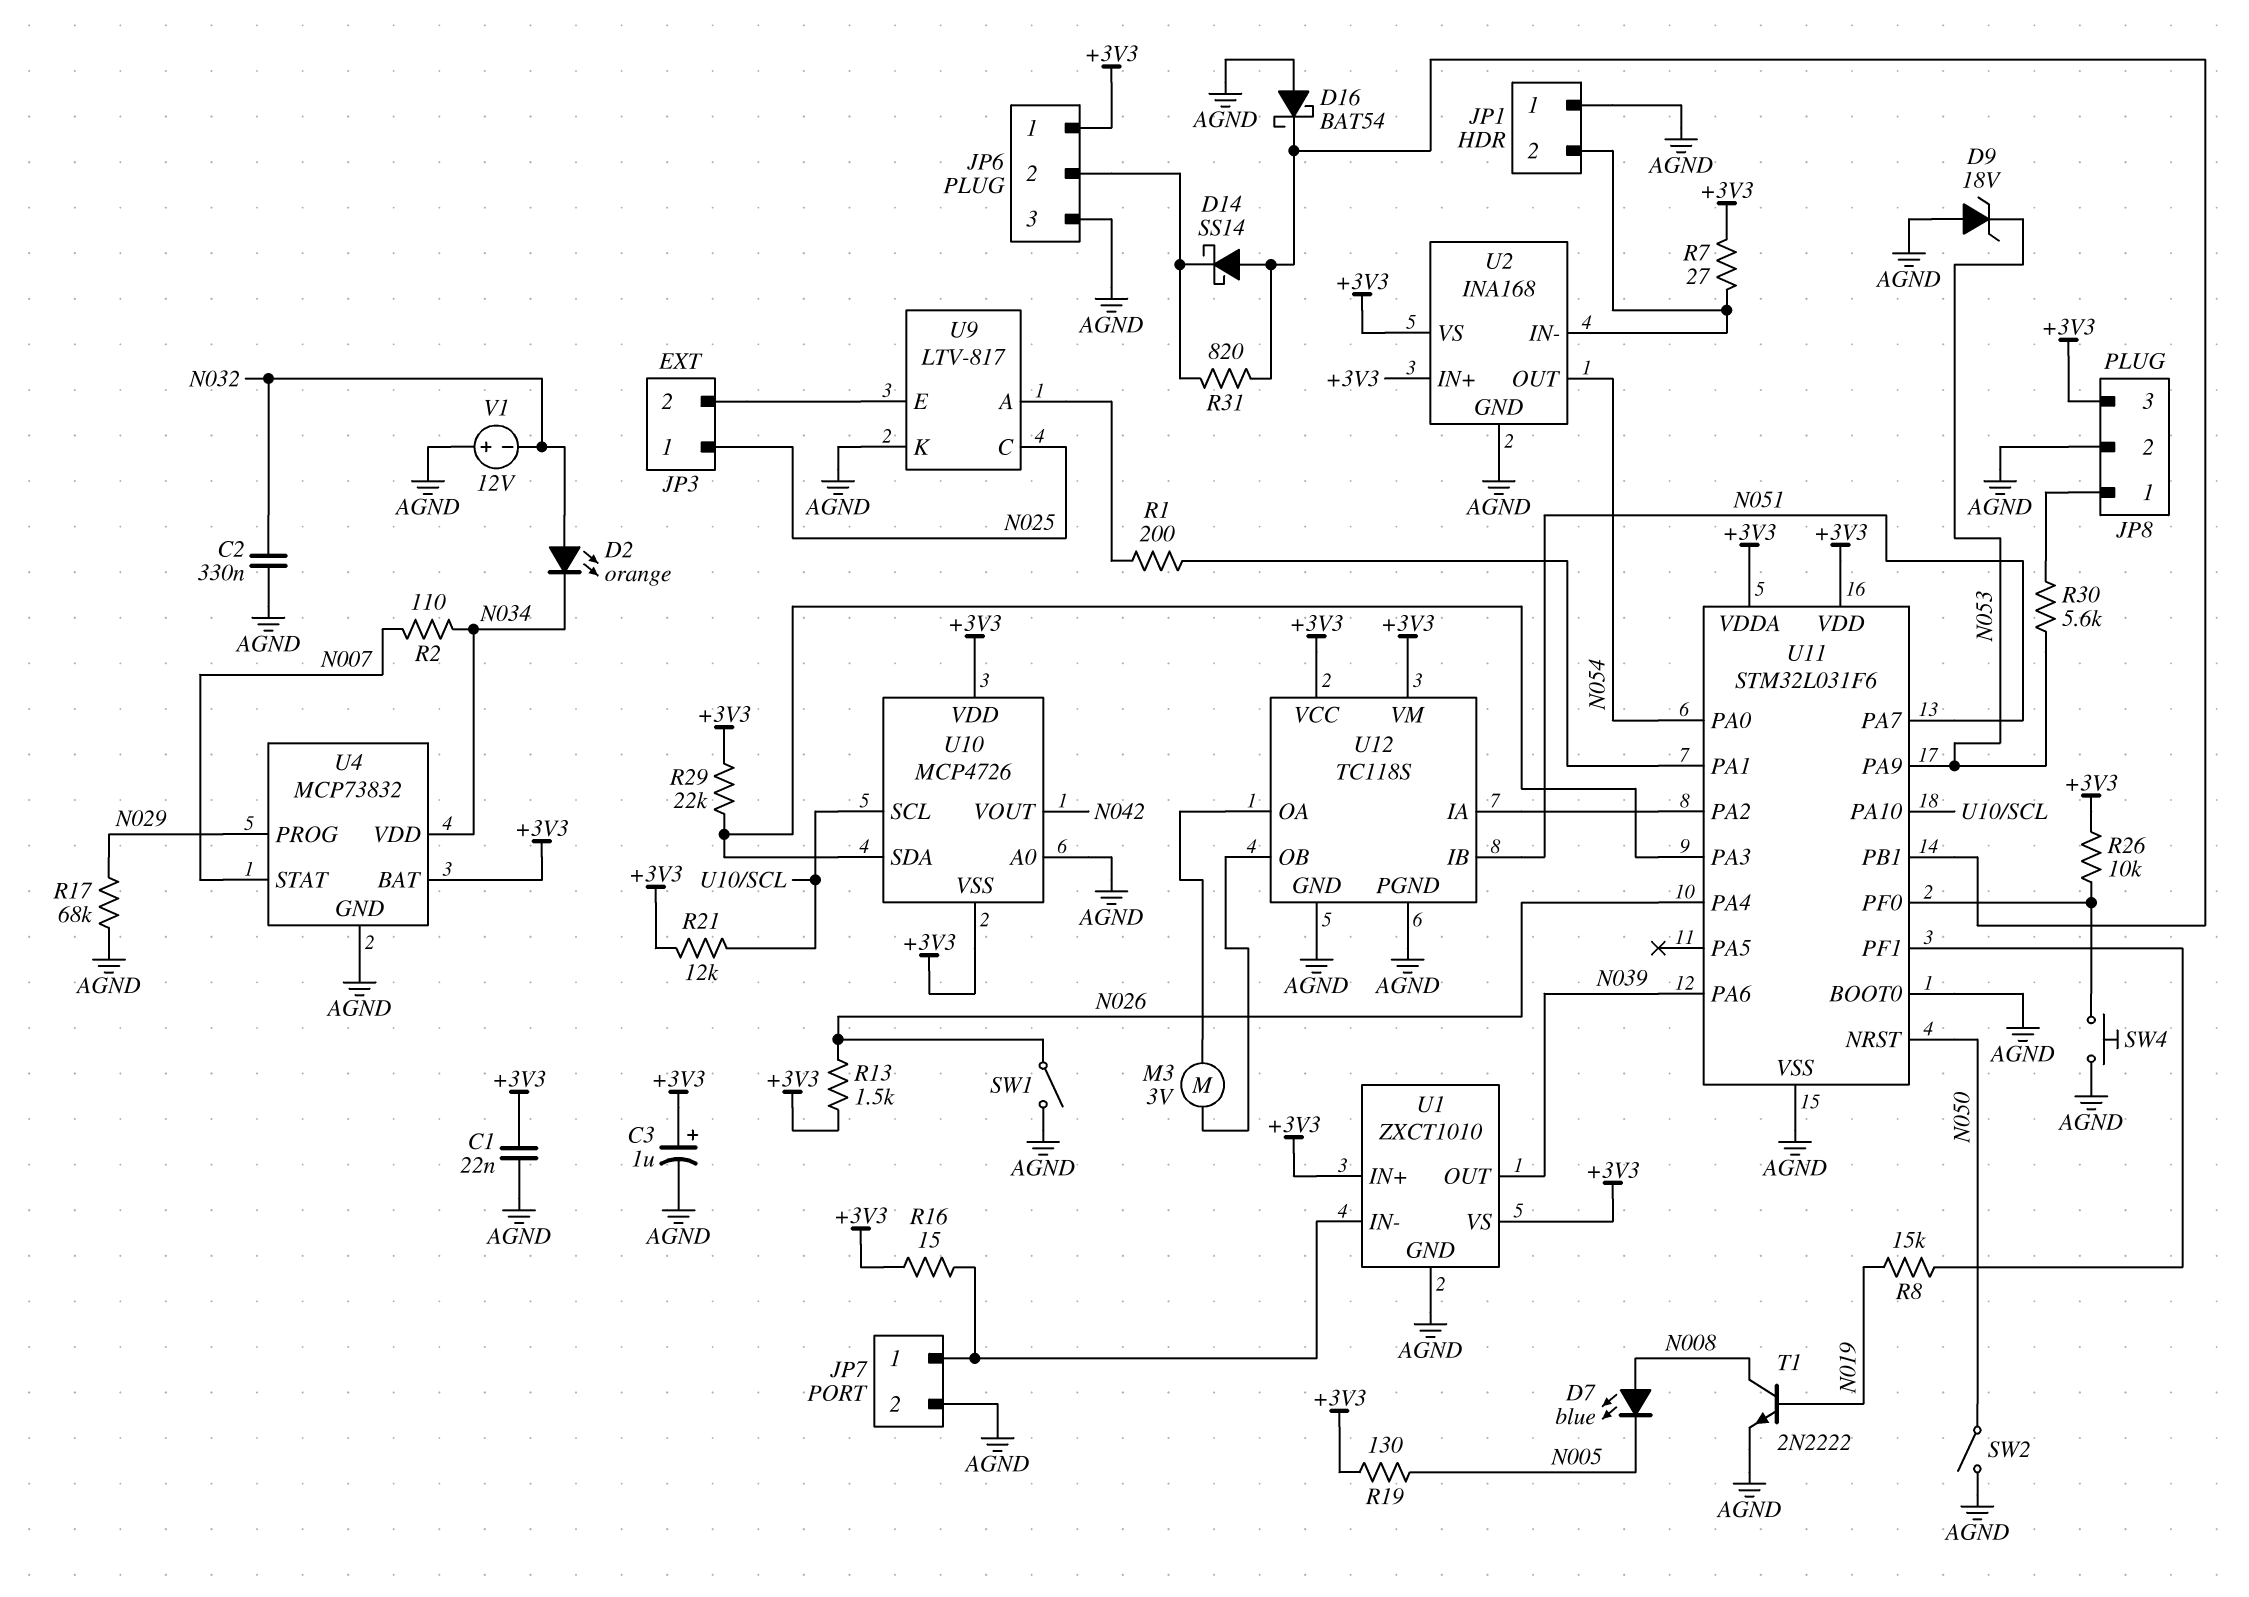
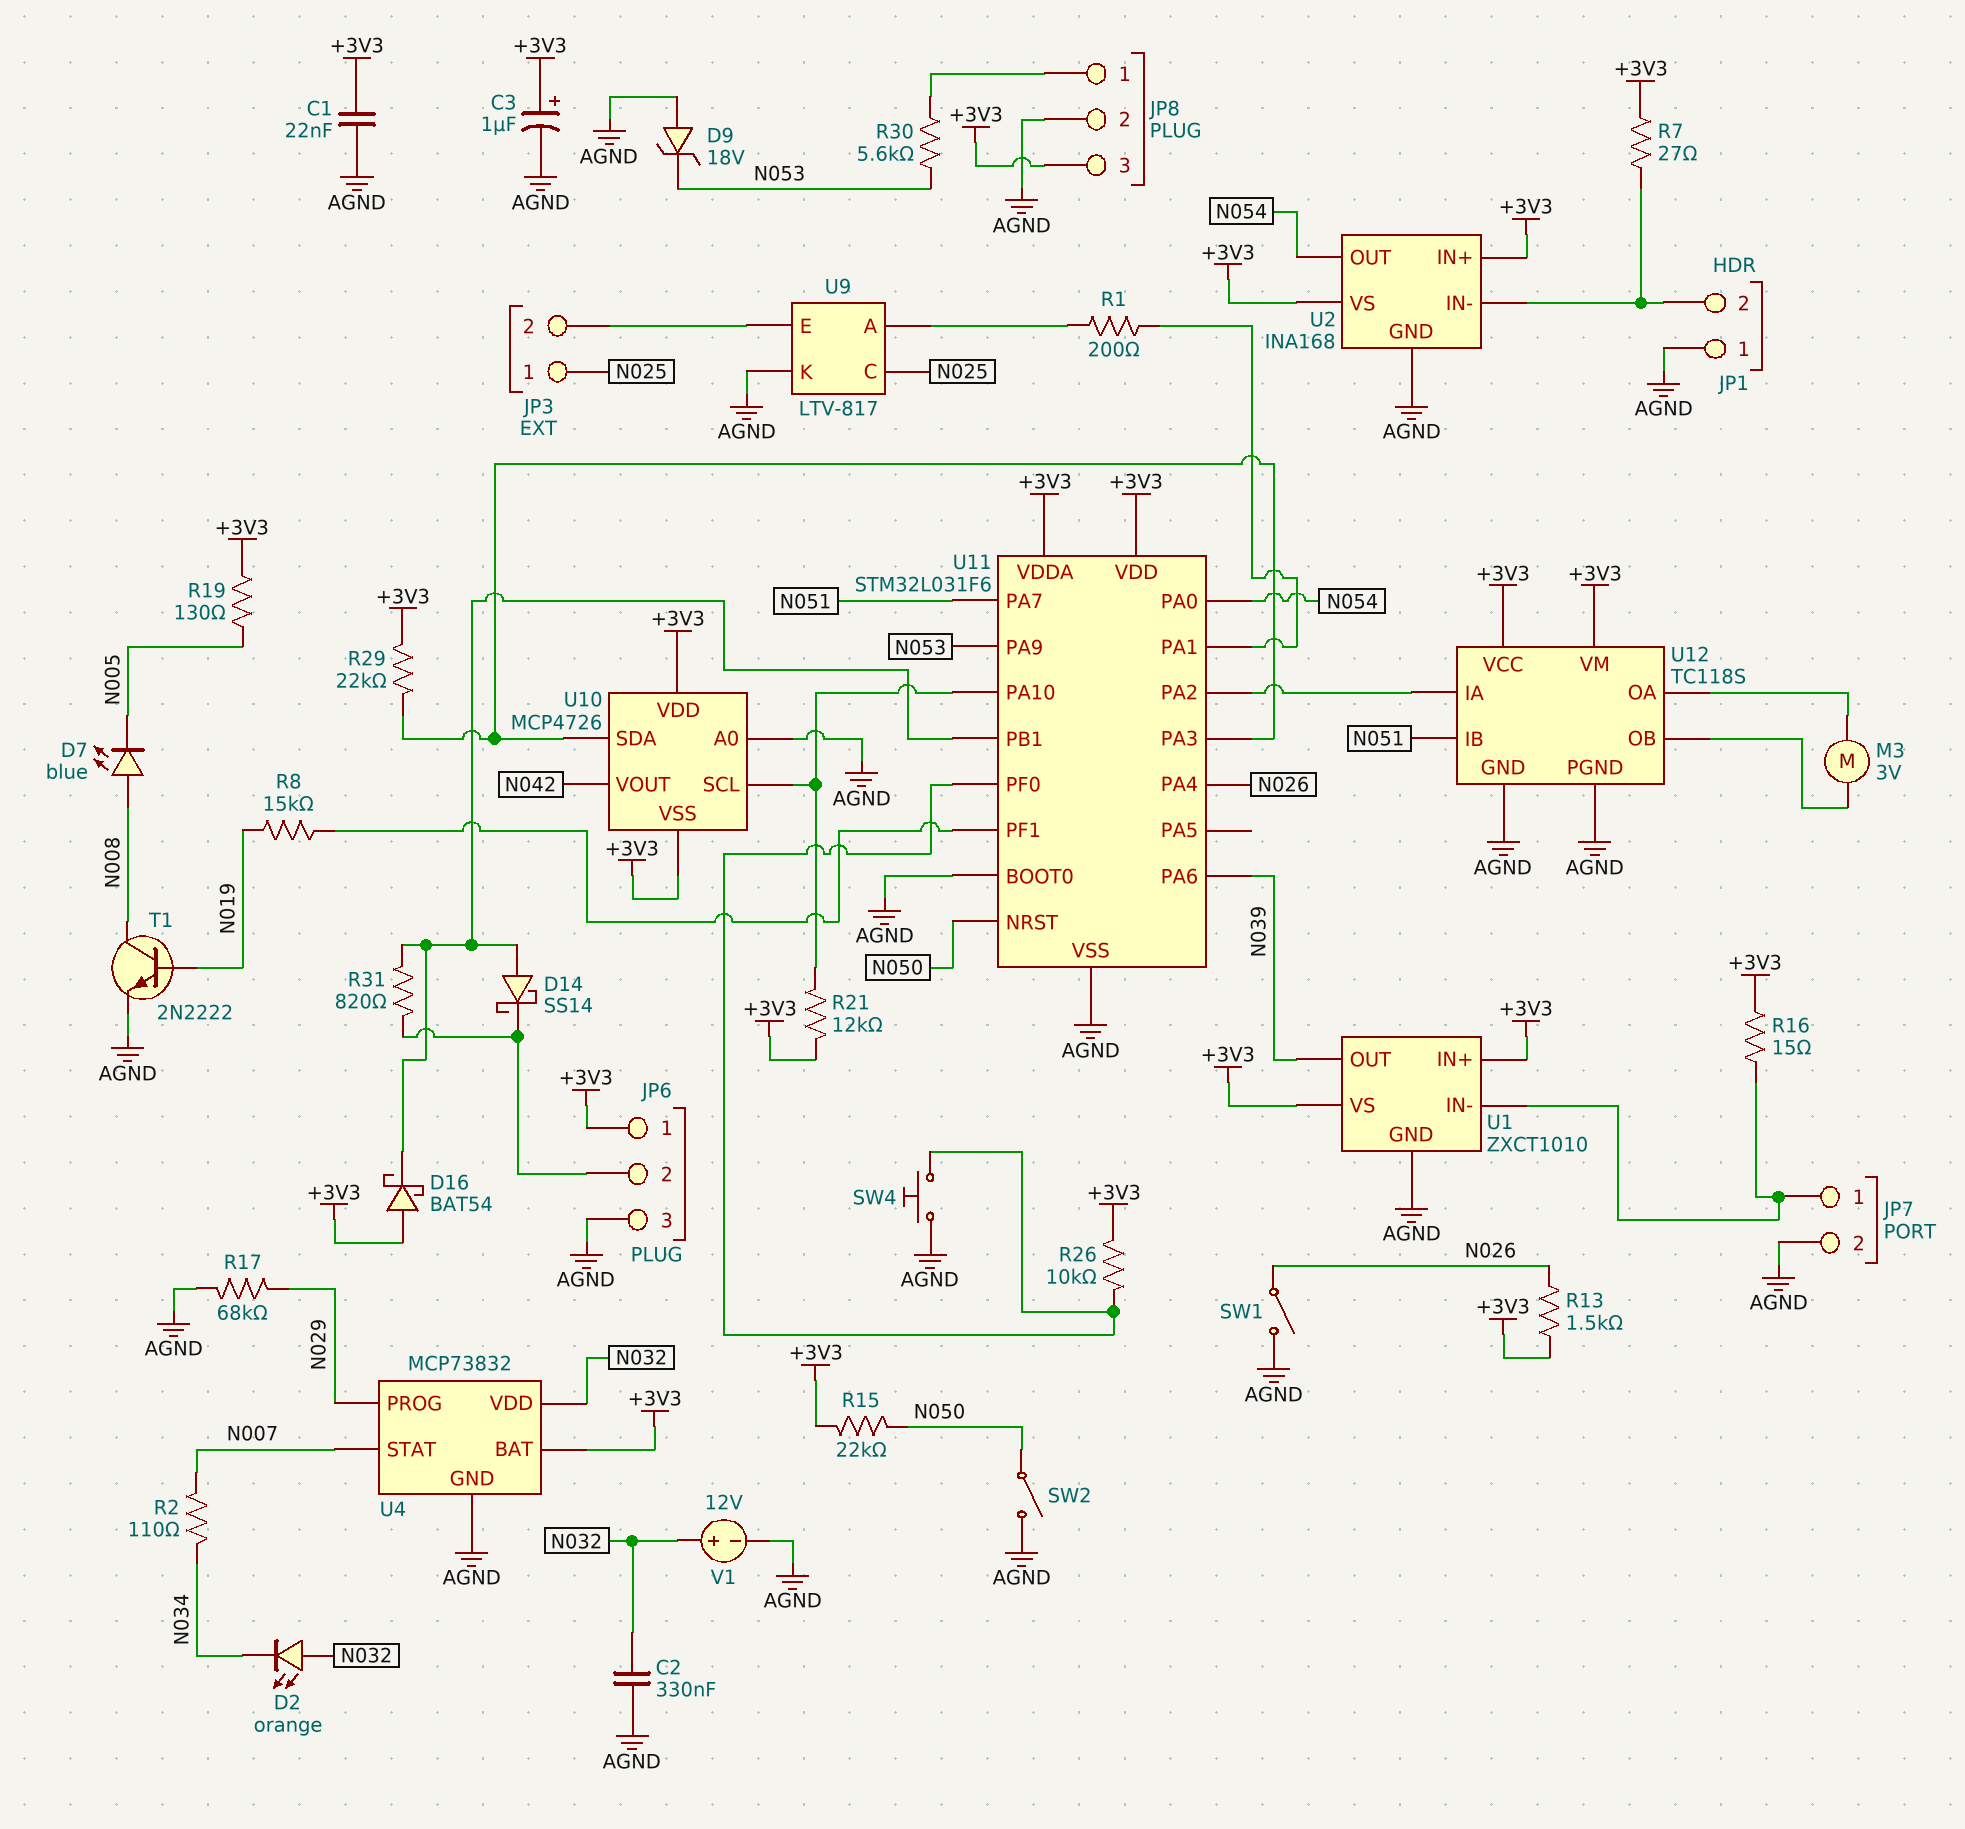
D16: schottky BAT54 (A AGND, K U11/PB1) -> schottky BAT54 (A +3V3, K U11/PB1)
R15: none -> 22k (+3V3, N050)
U4 pin VDD: N034 -> N032
V1: 12V (plus AGND, minus N032) -> 12V (plus N032, minus AGND)

